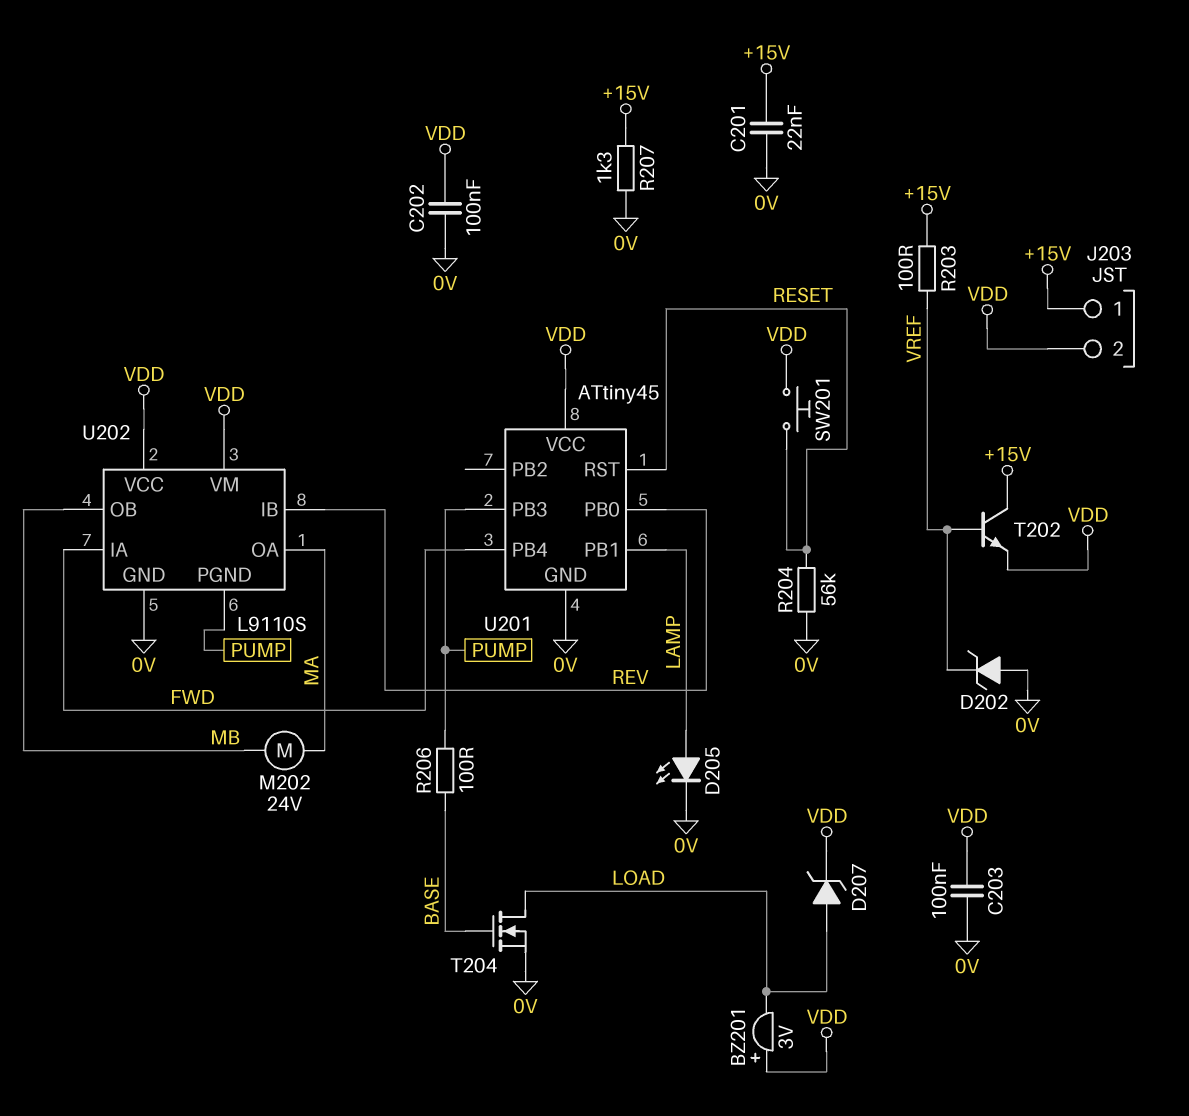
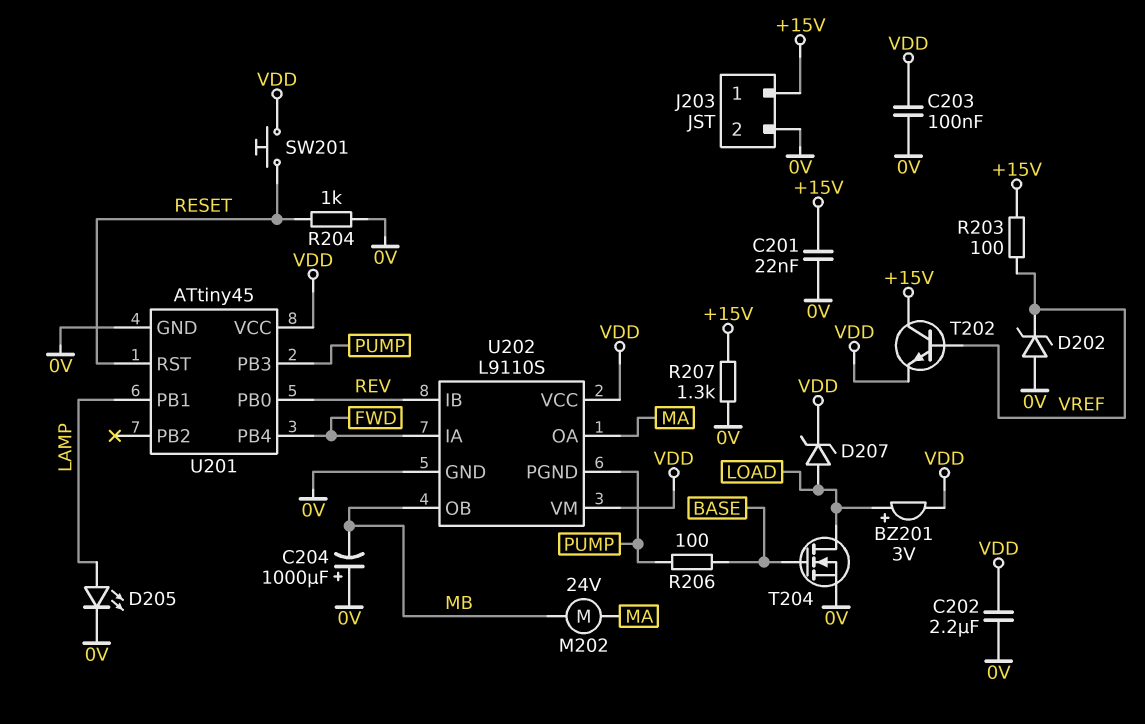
BZ201: buzzer 3V (plus VDD, minus LOAD) -> buzzer 3V (plus LOAD, minus VDD)
C202: 100nF (0V, VDD) -> 2.2uF (0V, VDD)
C204: none -> 1000uF (plus 0V, minus MB)
J203 pin 2: VDD -> 0V
R204: 56k (0V, RESET) -> 1k (0V, RESET)

